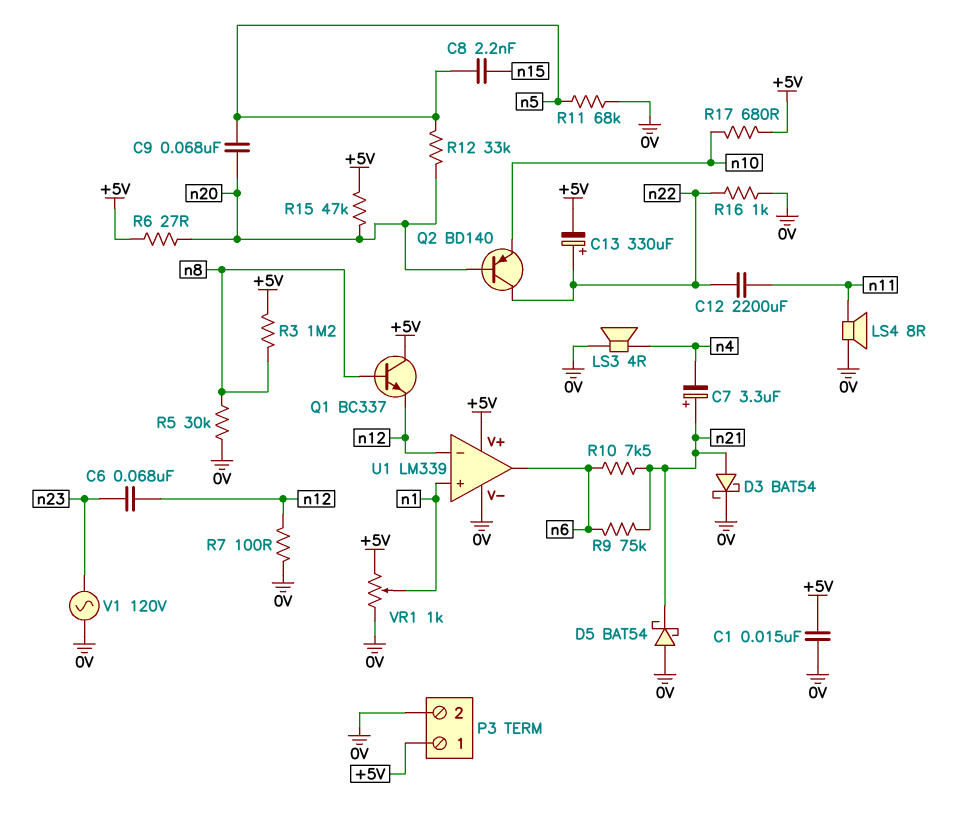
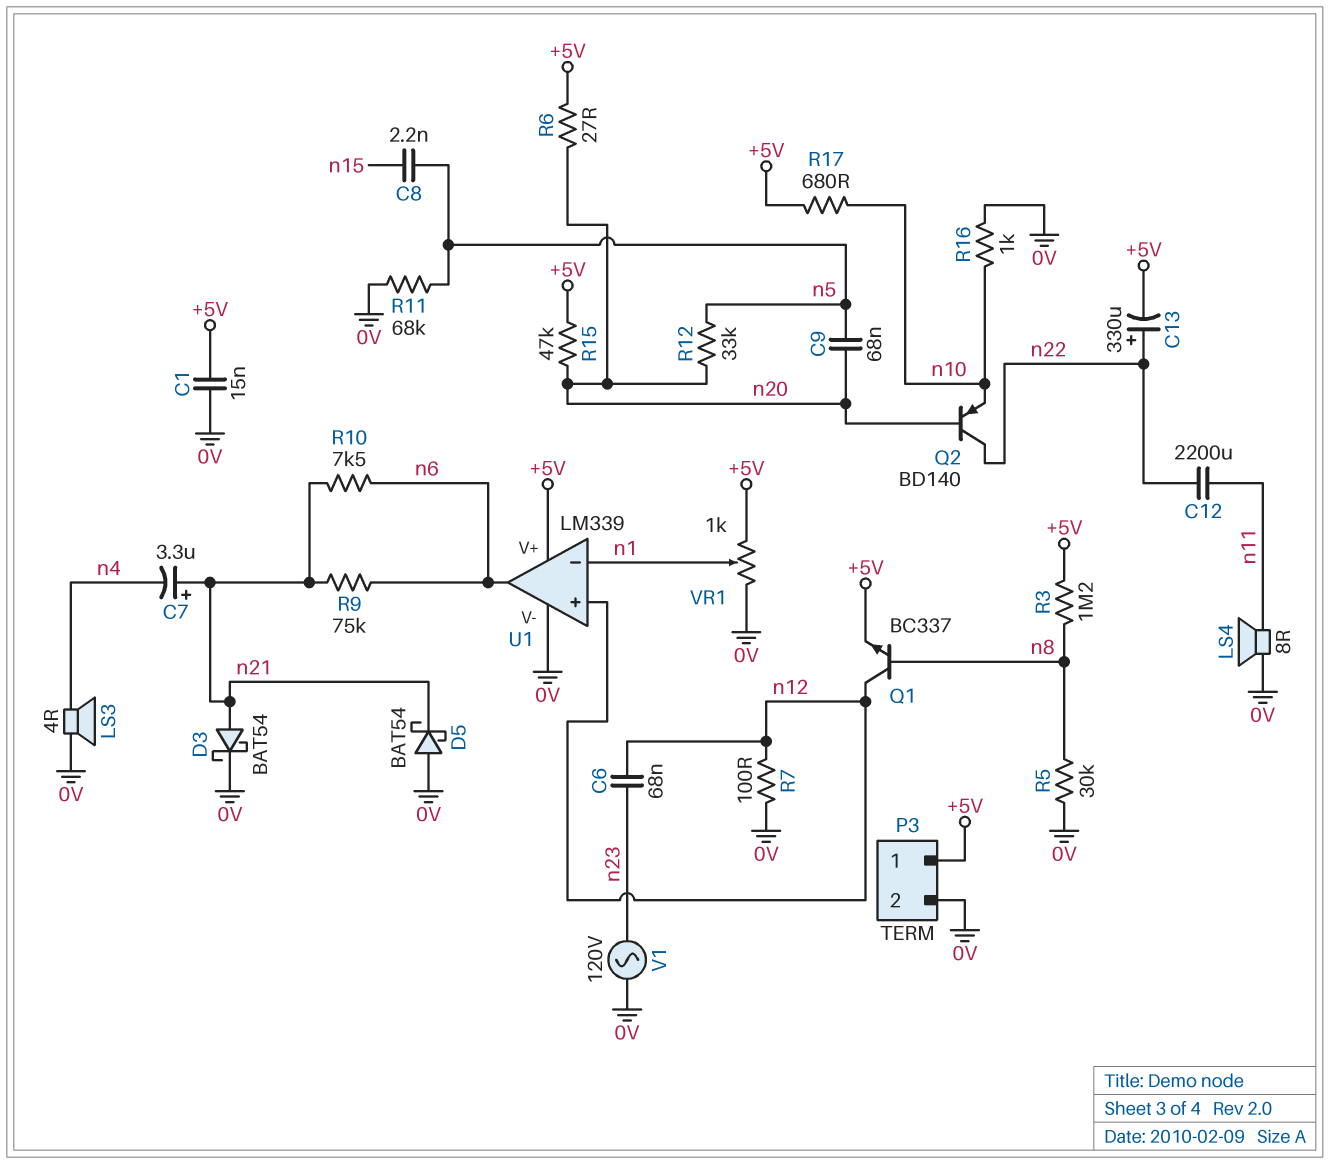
Q1: NPN BC337 (B n8, C +5V, E n12) -> NPN BC337 (B n8, C n12, E +5V)
R16: 1k (0V, n22) -> 1k (0V, n10)
U1 pin in+: n1 -> n12
U1 pin in-: n12 -> n1

